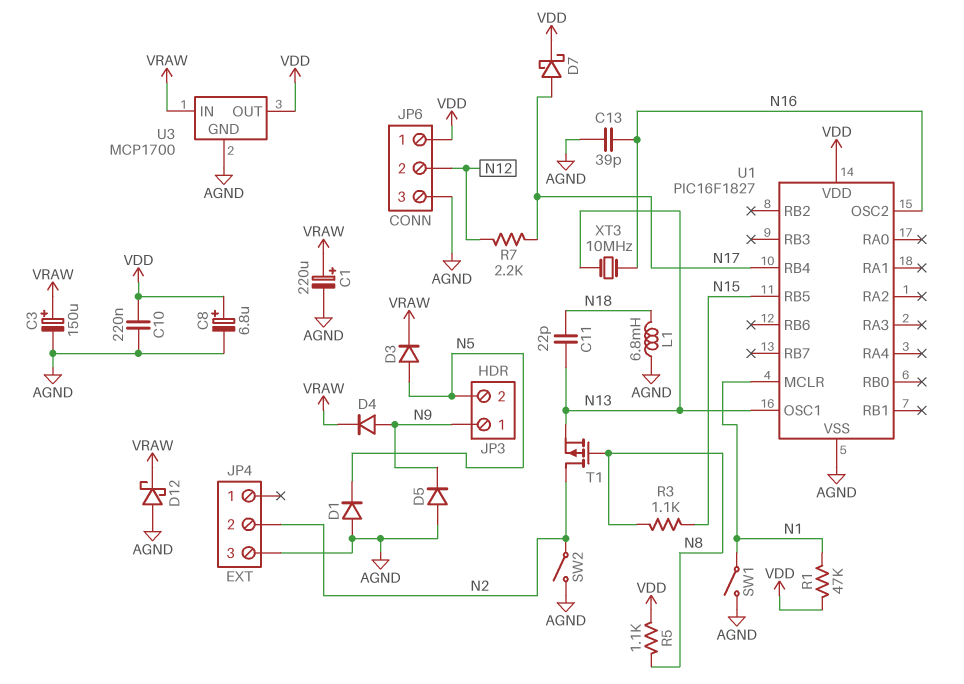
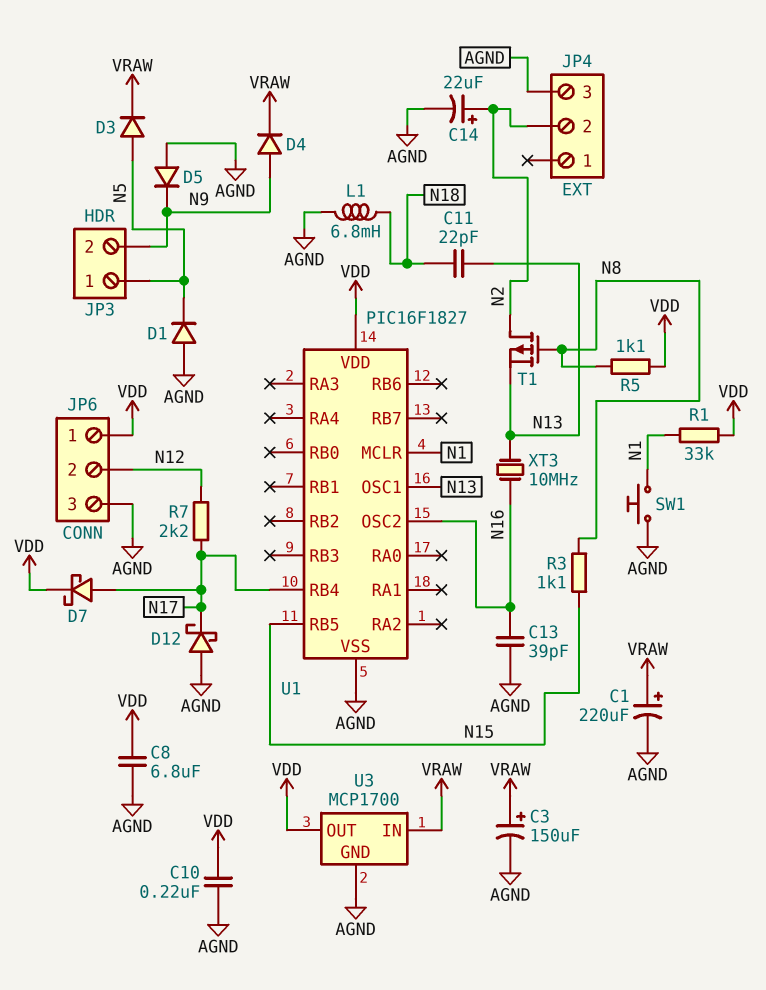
C8: 6.8uF (plus VDD, minus AGND) -> 6.8uF (AGND, VDD)
C14: none -> 22uF (plus N2, minus AGND)
D12: schottky (A AGND, K VRAW) -> schottky (A AGND, K N17)
JP3 pin 1: N9 -> N5
JP3 pin 2: N5 -> N9
R1: 47k (N1, VDD) -> 33k (N1, VDD)
SW1: switch (AGND, N1) -> button (AGND, N1)
SW2: switch (AGND, N2) -> none

